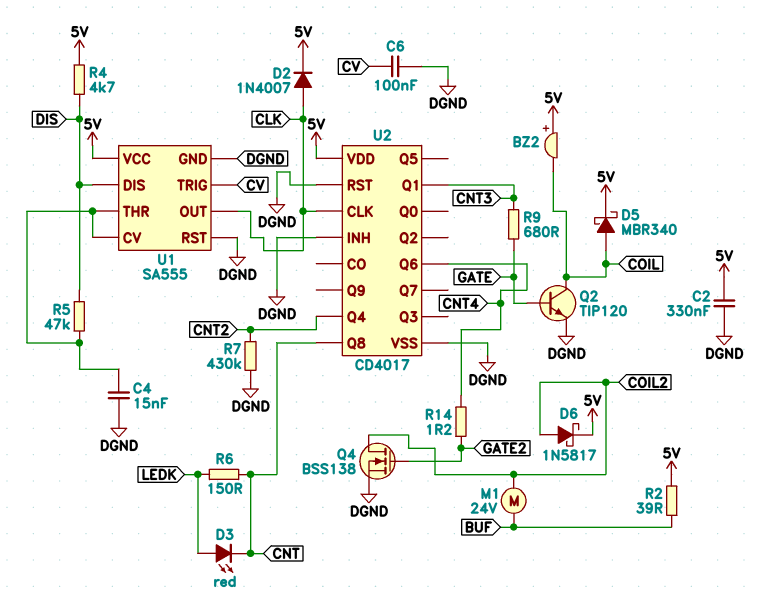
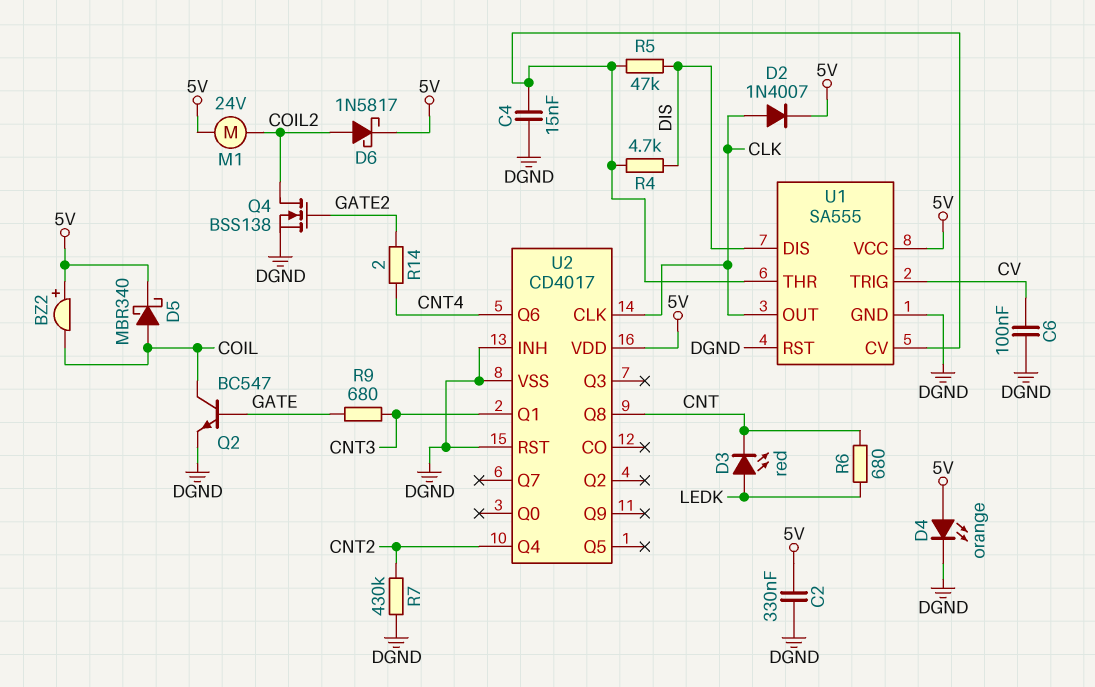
D4: none -> LED orange (A 5V, K DGND)
M1: motor 24V (BUF, COIL2) -> motor 24V (5V, COIL2)
Q2: NPN TIP120 (B GATE, C COIL, E DGND) -> NPN BC547 (B GATE, C COIL, E DGND)
R2: 39 (5V, BUF) -> none
R4: 4.7k (5V, DIS) -> 4.7k (DIS, U1/CV)
R6: 150 (CNT, LEDK) -> 680 (CNT, LEDK)
R14: 1.2 (CNT4, GATE2) -> 2 (CNT4, GATE2)

